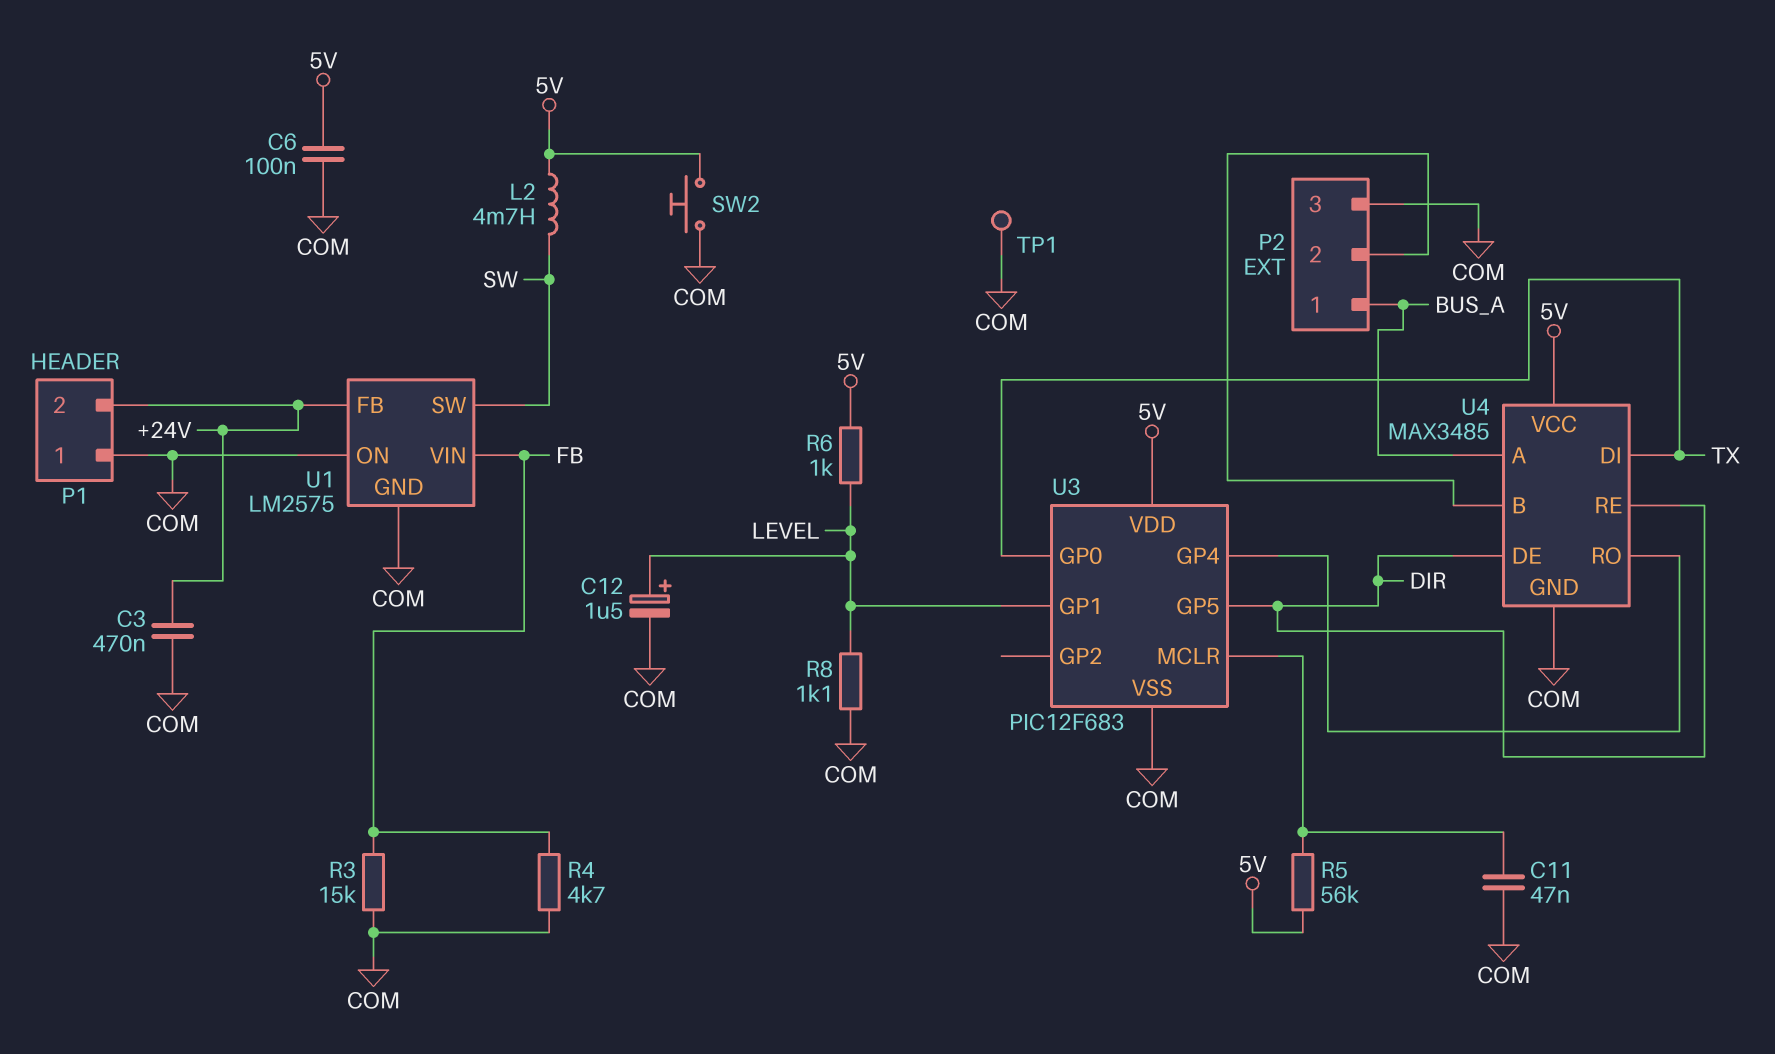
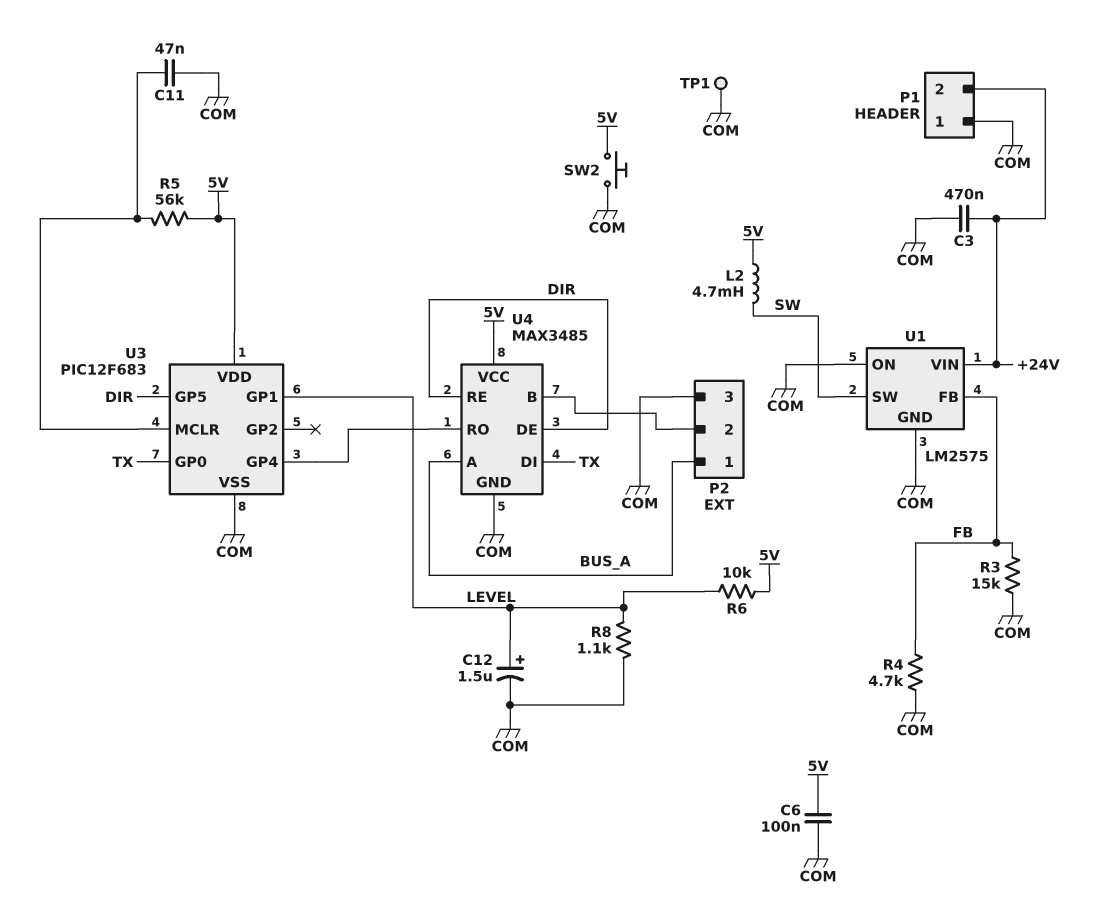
R6: 1k (5V, LEVEL) -> 10k (5V, LEVEL)
U1 pin FB: +24V -> FB
U1 pin VIN: FB -> +24V

